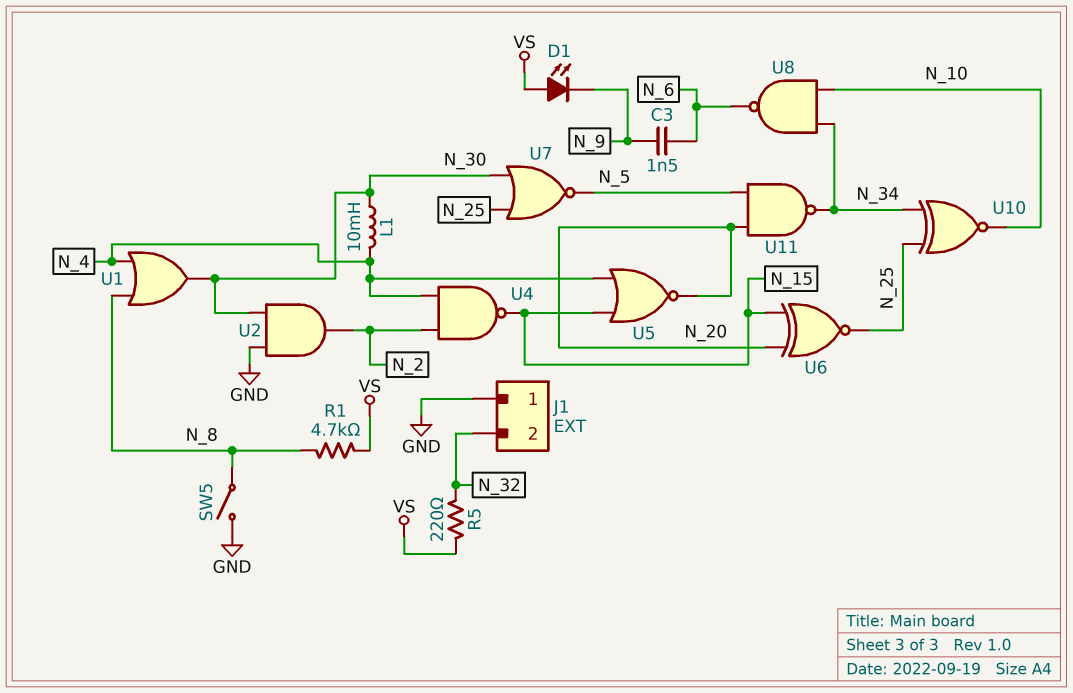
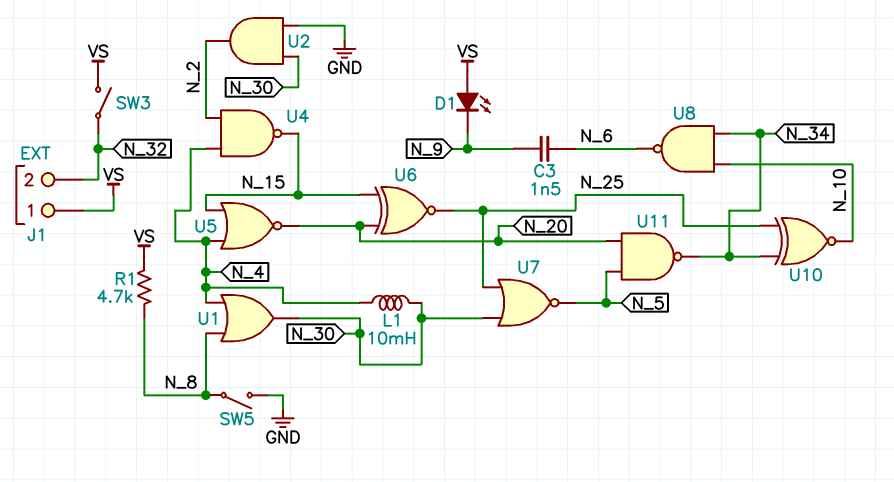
J1 pin 1: GND -> VS
R5: 220 (N_32, VS) -> none
SW3: none -> switch (N_32, VS)

